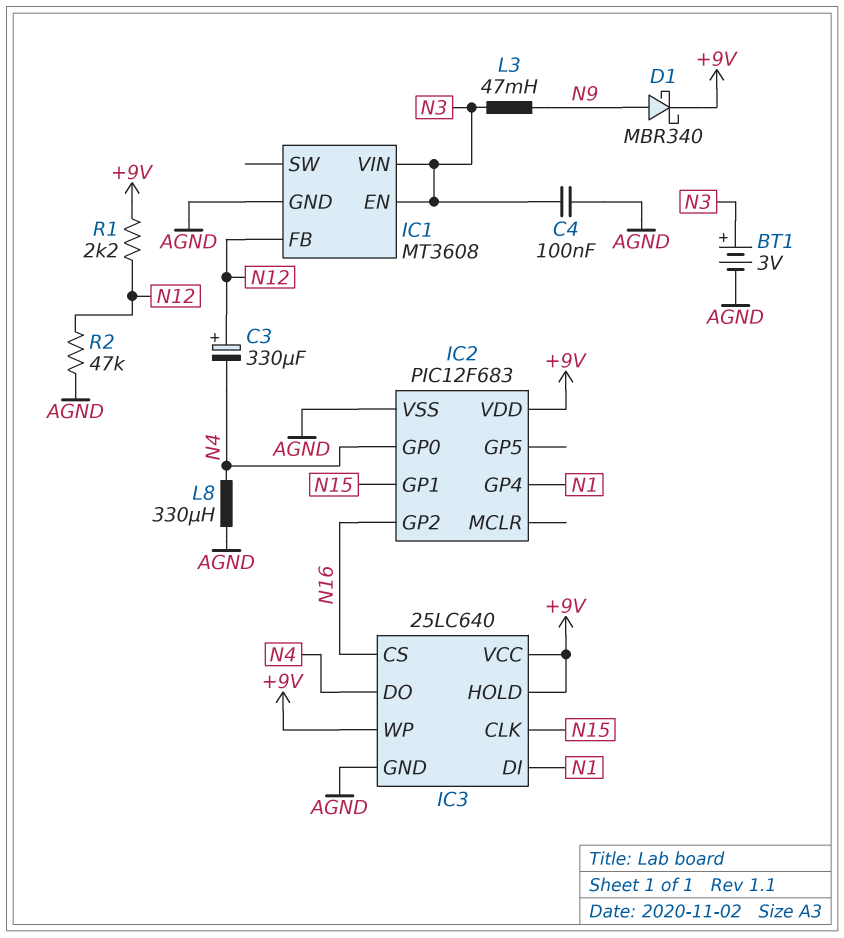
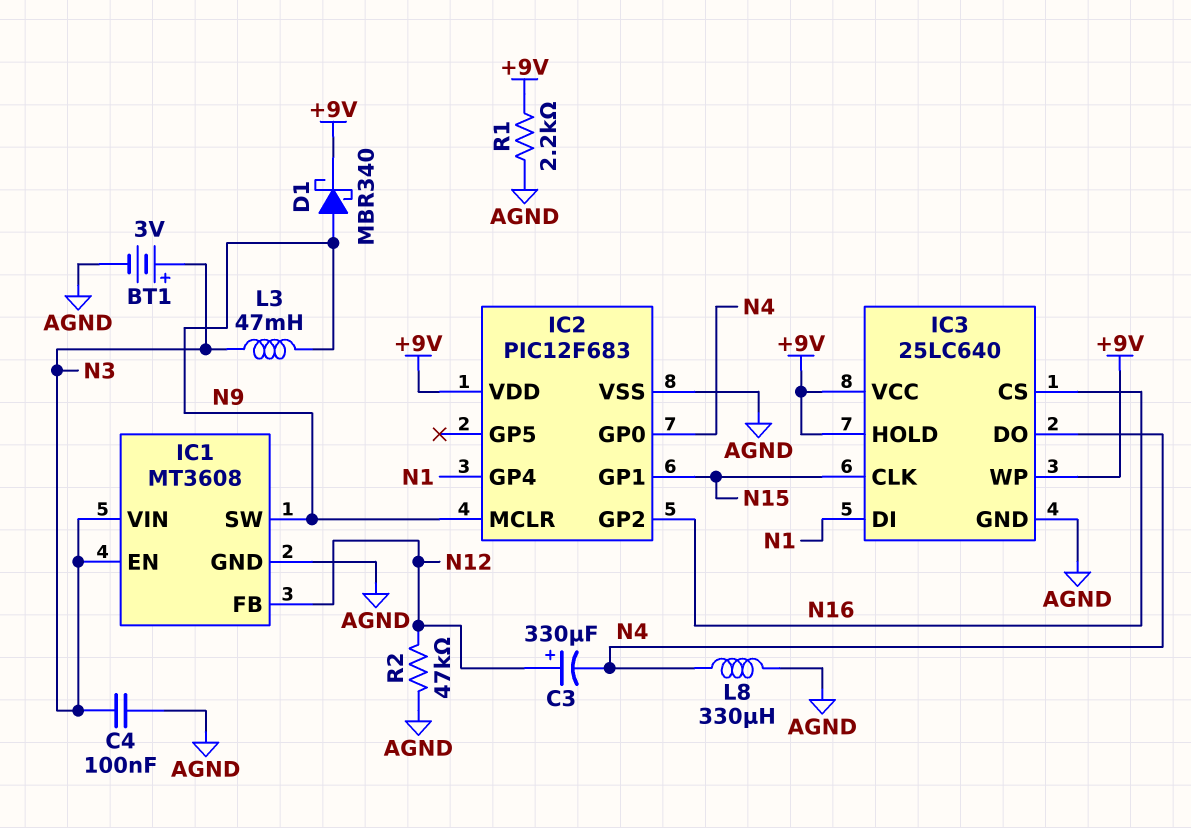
IC1 pin SW: none -> N9
IC2 pin MCLR: none -> N9
R1: 2.2k (+9V, N12) -> 2.2k (+9V, AGND)

